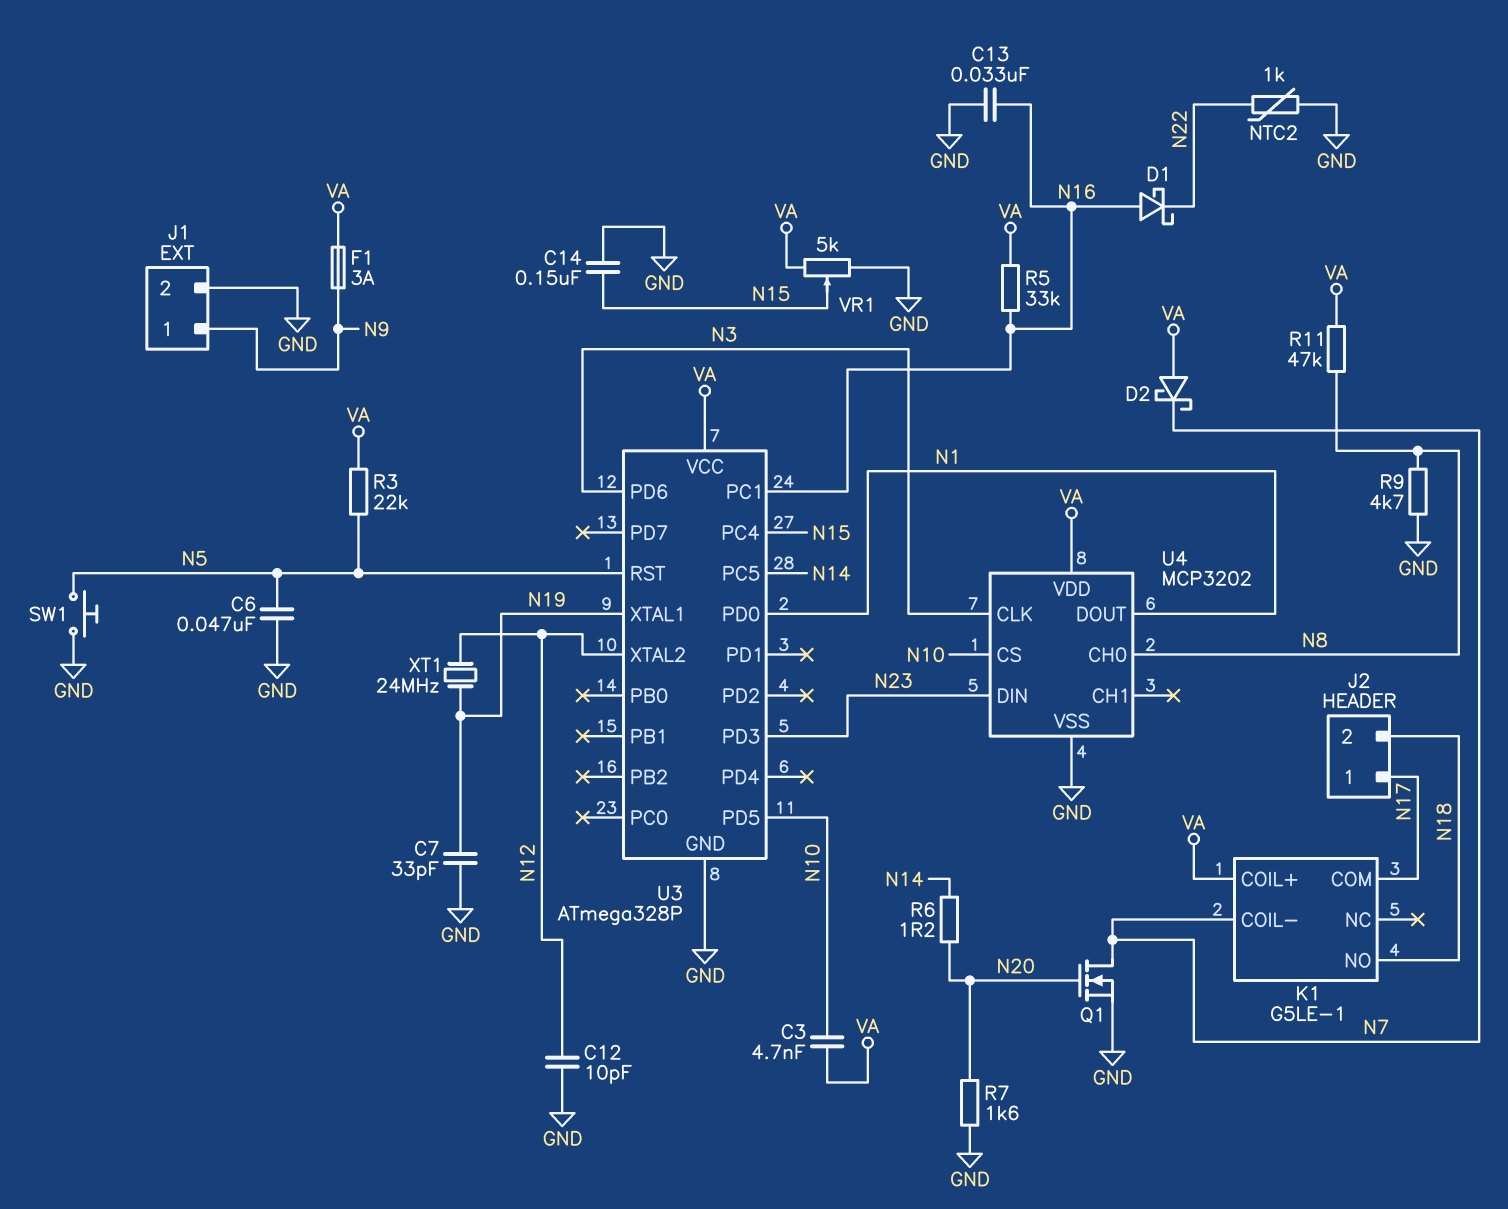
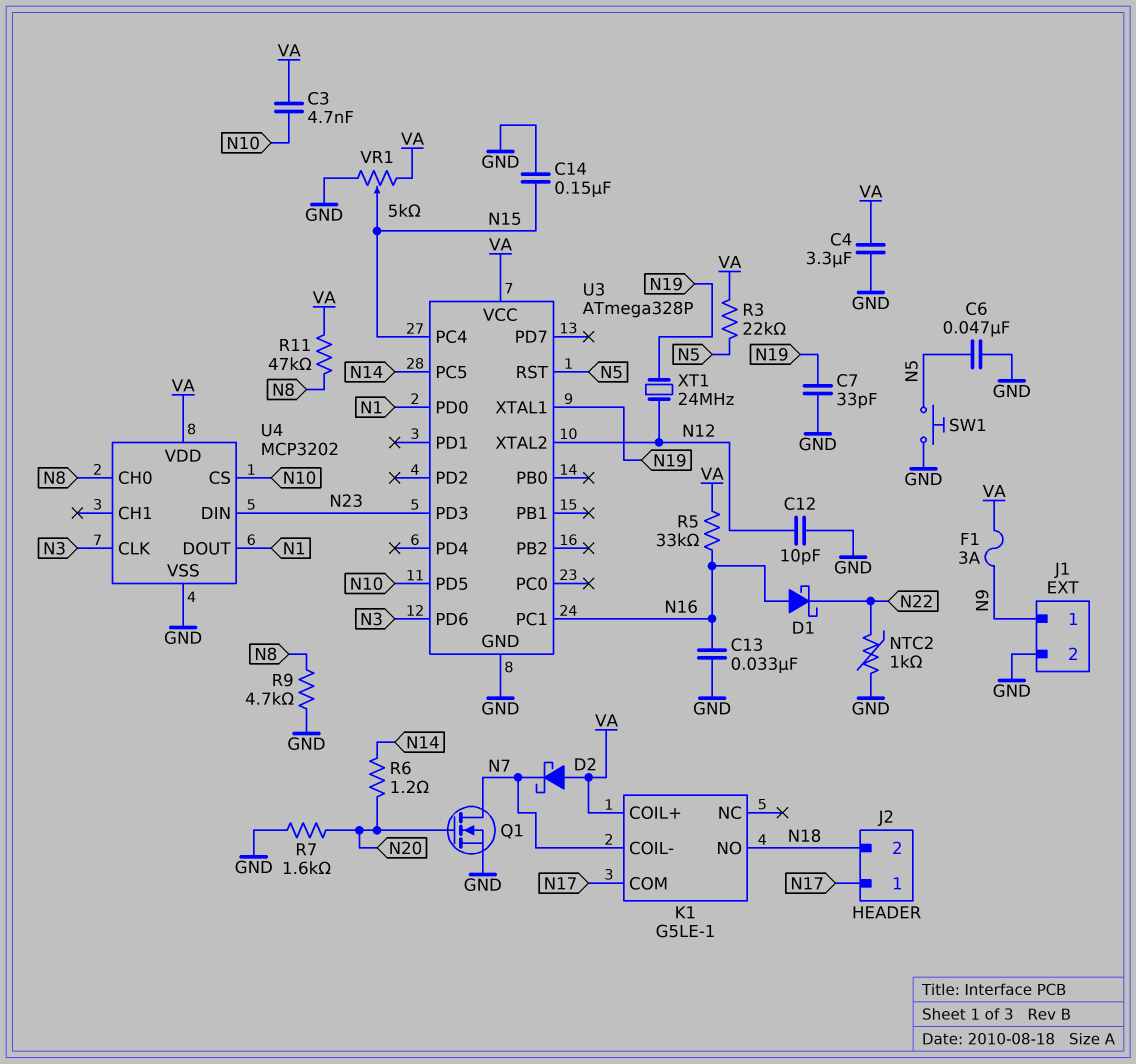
C4: none -> 3.3uF (GND, VA)

